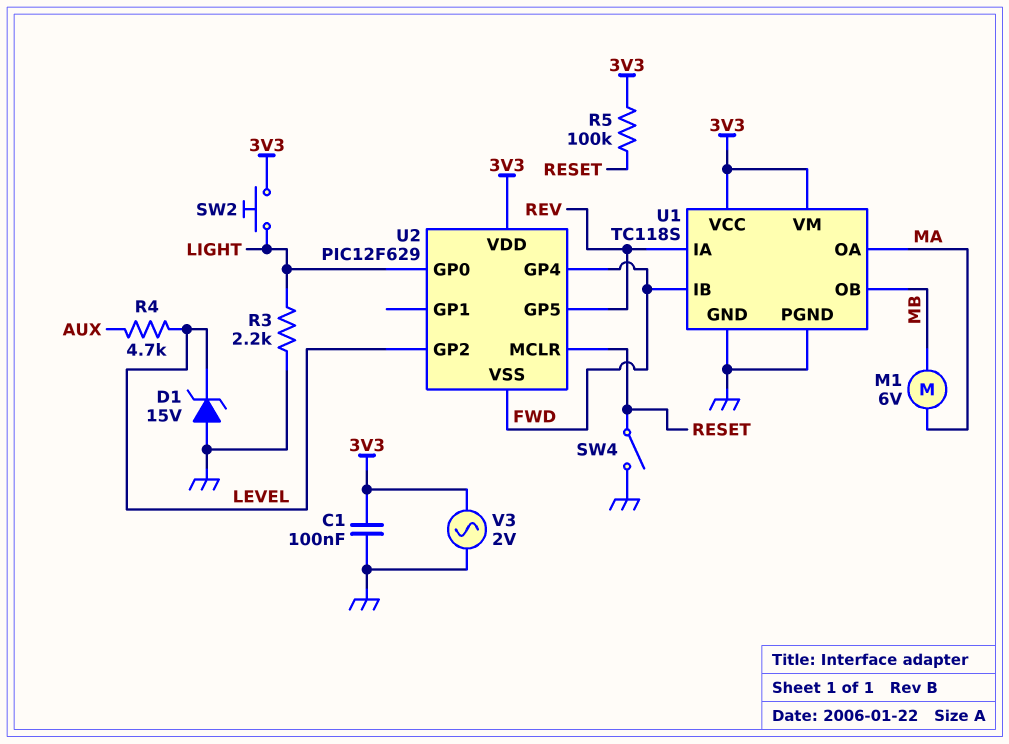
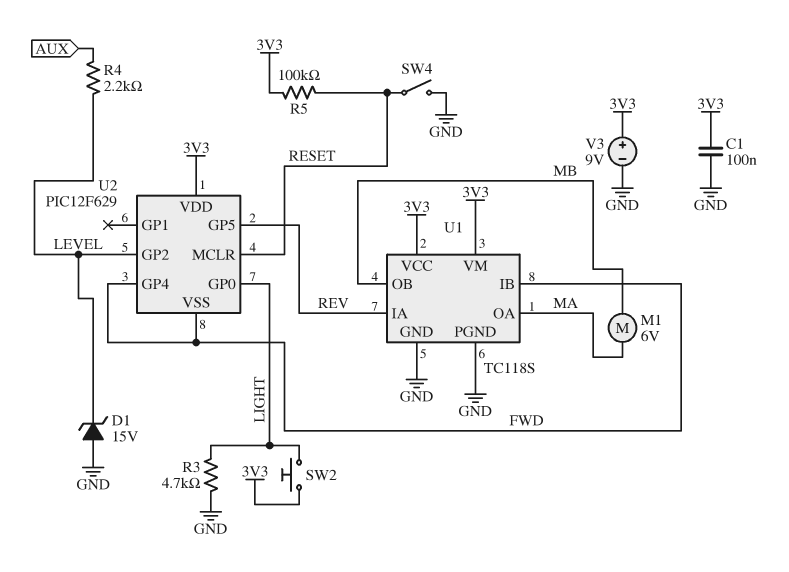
R3: 2.2k (GND, LIGHT) -> 4.7k (GND, LIGHT)
R4: 4.7k (AUX, LEVEL) -> 2.2k (AUX, LEVEL)
V3: AC 2V (3V3, GND) -> 9V (plus 3V3, minus GND)

